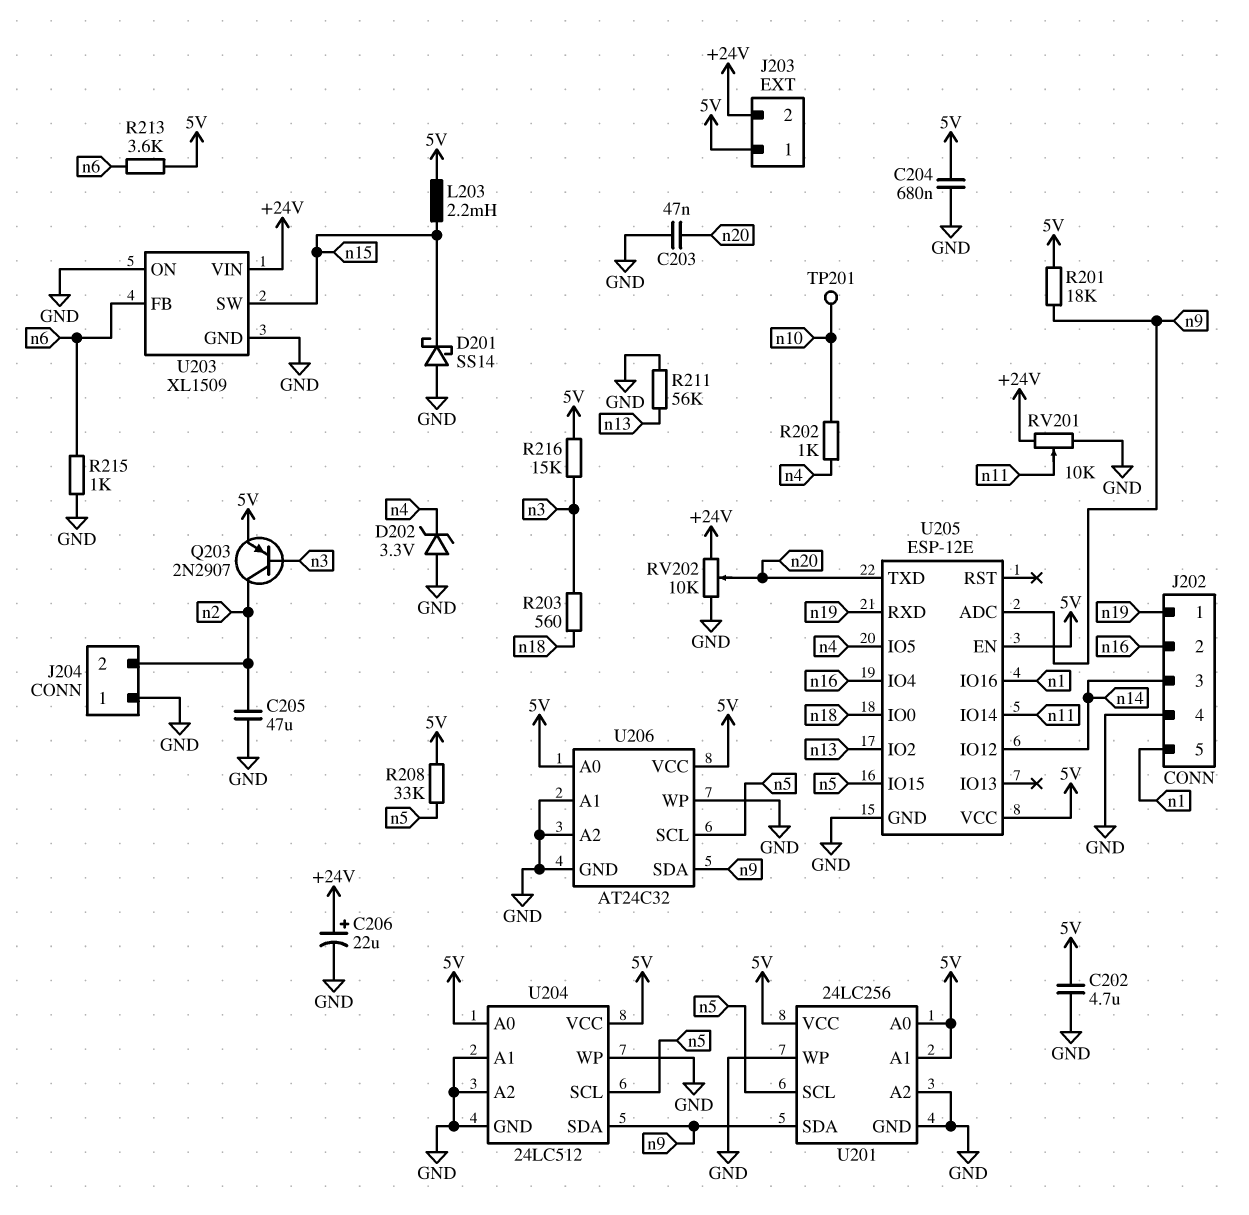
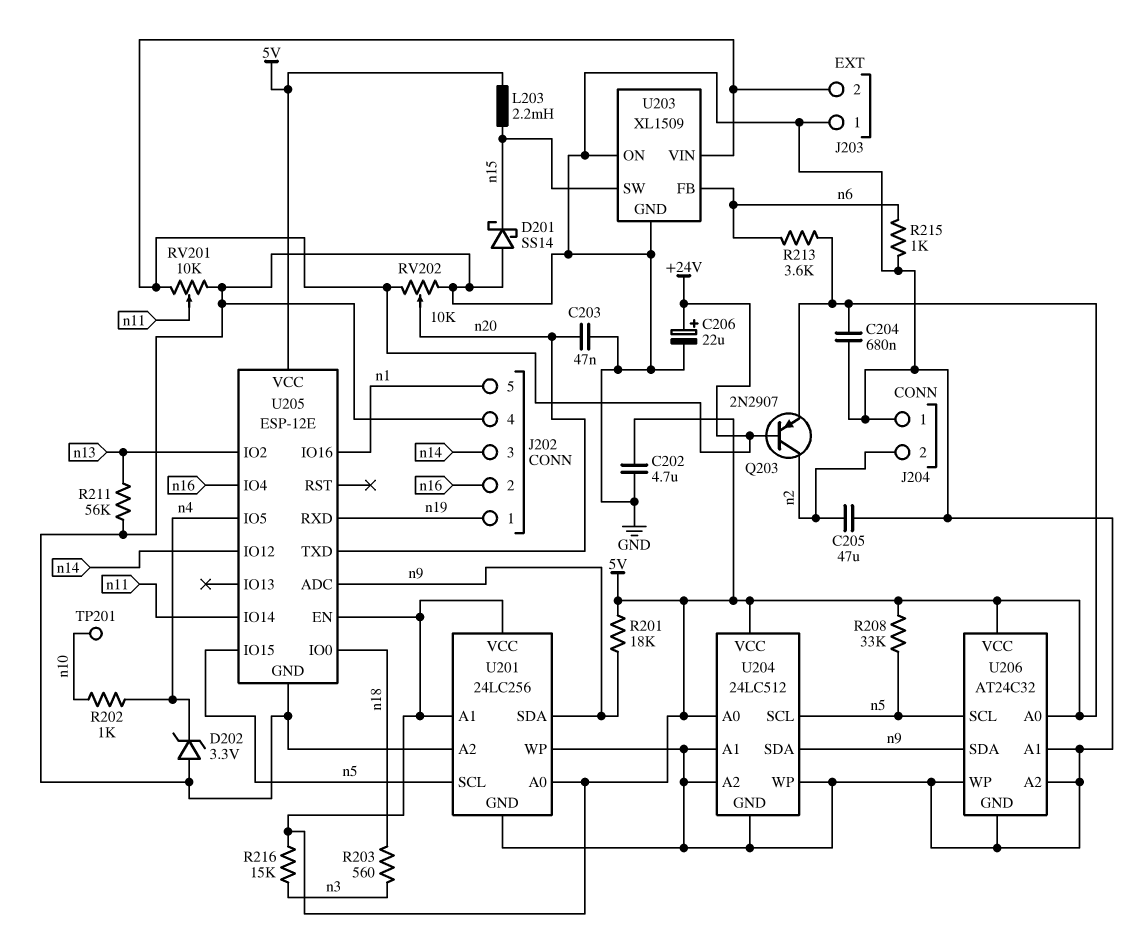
J203 pin 1: 5V -> GND
Q203: PNP 2N2907 (B n3, C n2, E 5V) -> PNP 2N2907 (B +24V, C n2, E 5V)

